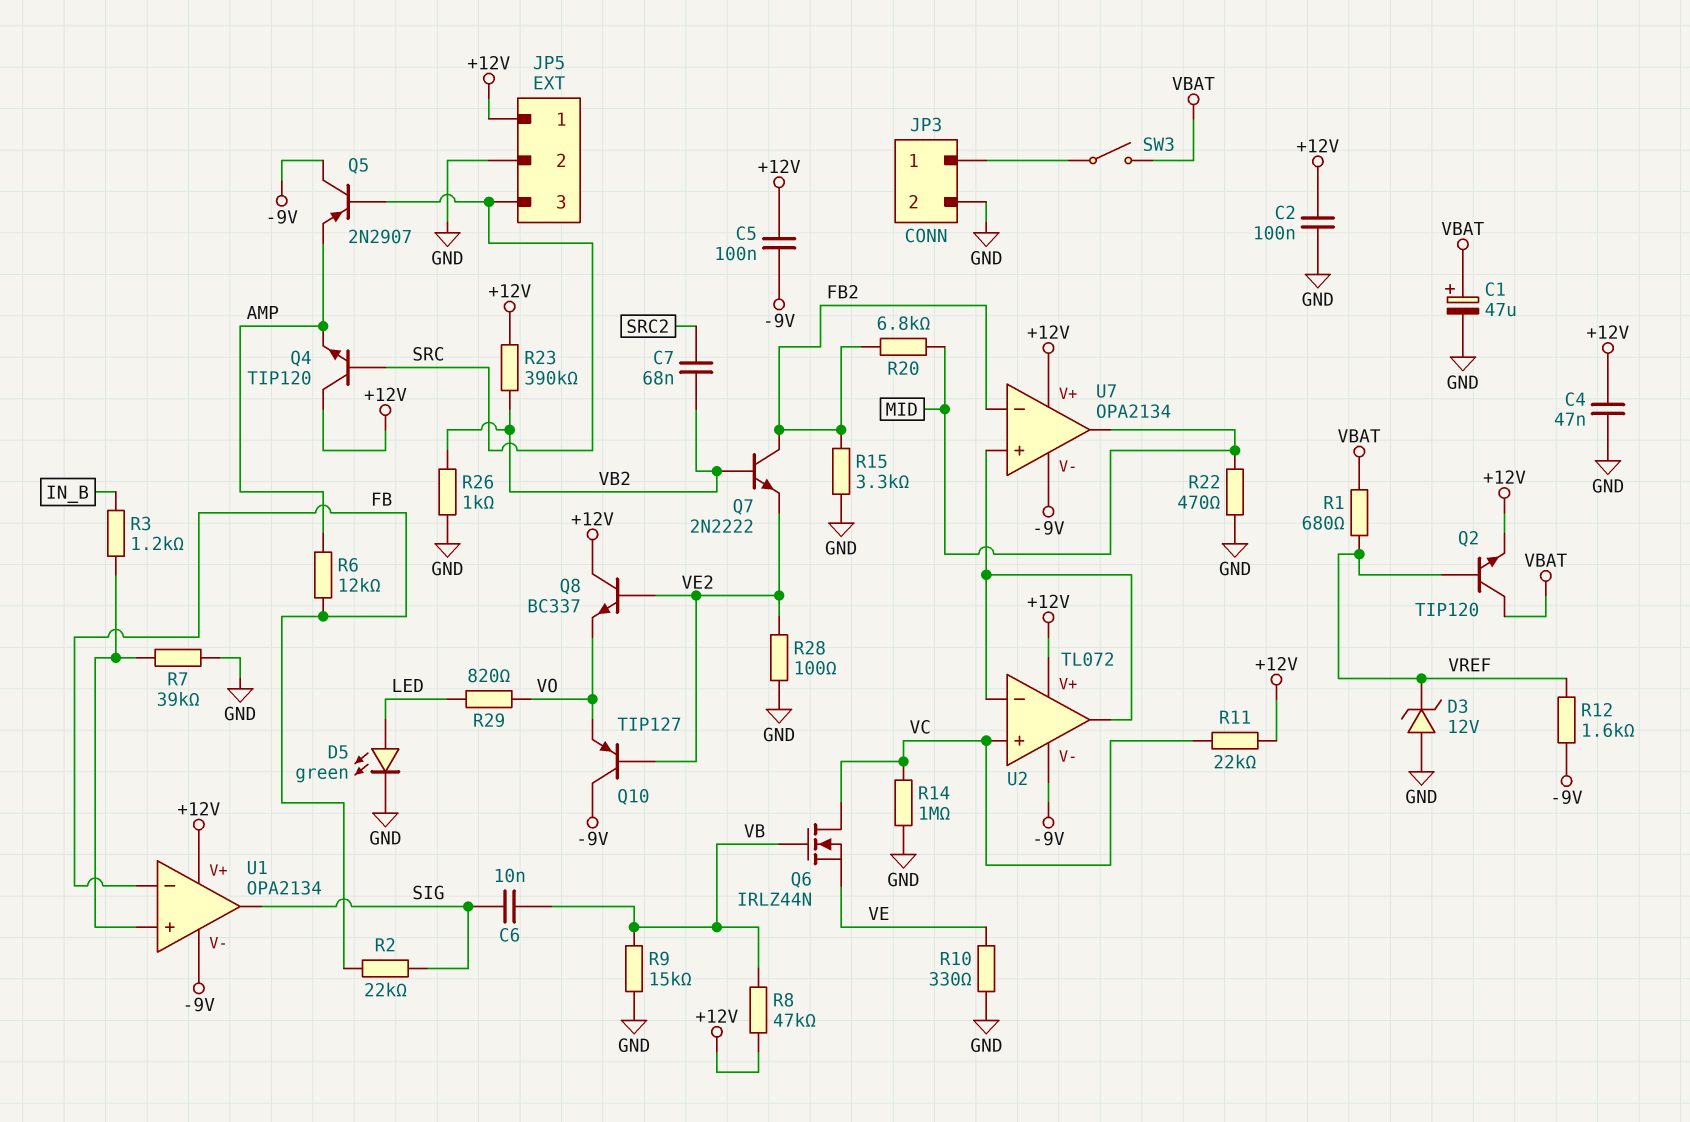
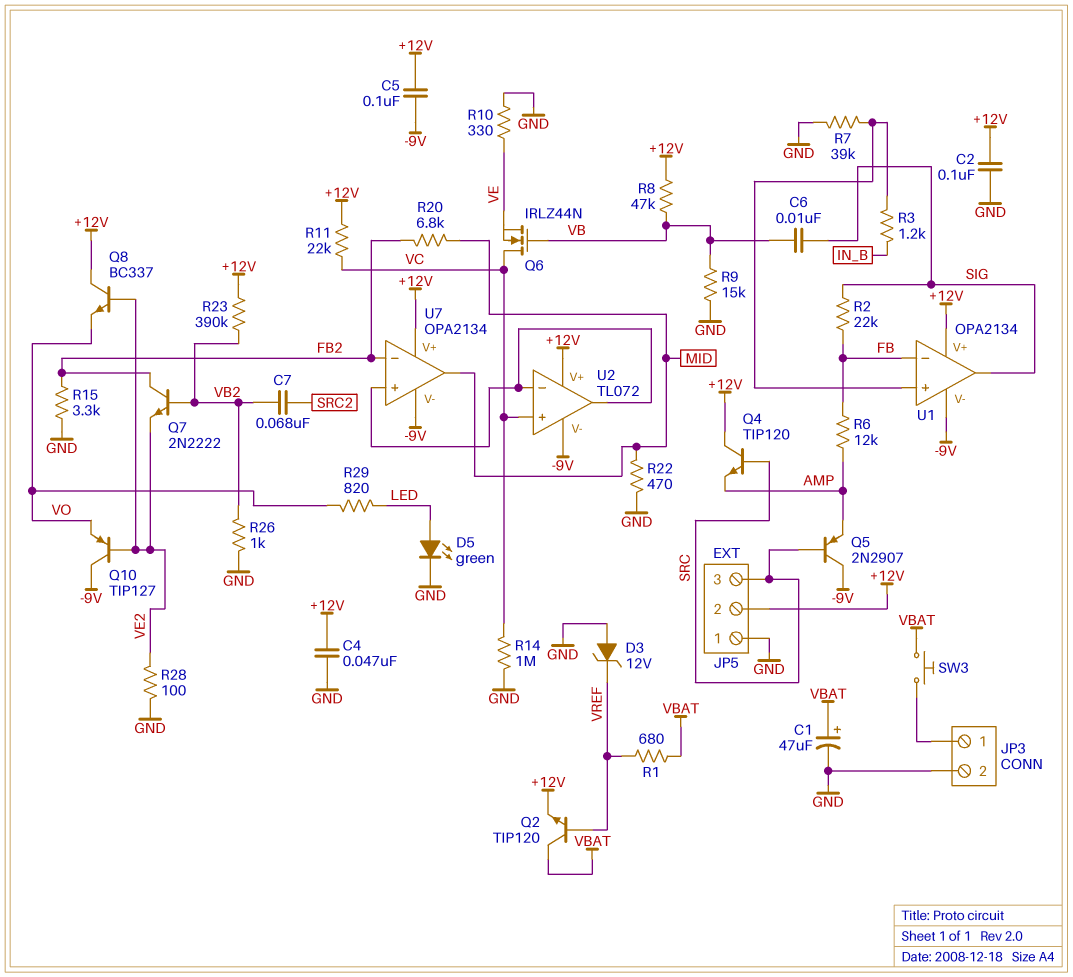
JP5 pin 1: +12V -> GND
JP5 pin 2: GND -> +12V
R12: 1.6k (-9V, VREF) -> none
SW3: switch (JP3/1, VBAT) -> button (JP3/1, VBAT)

